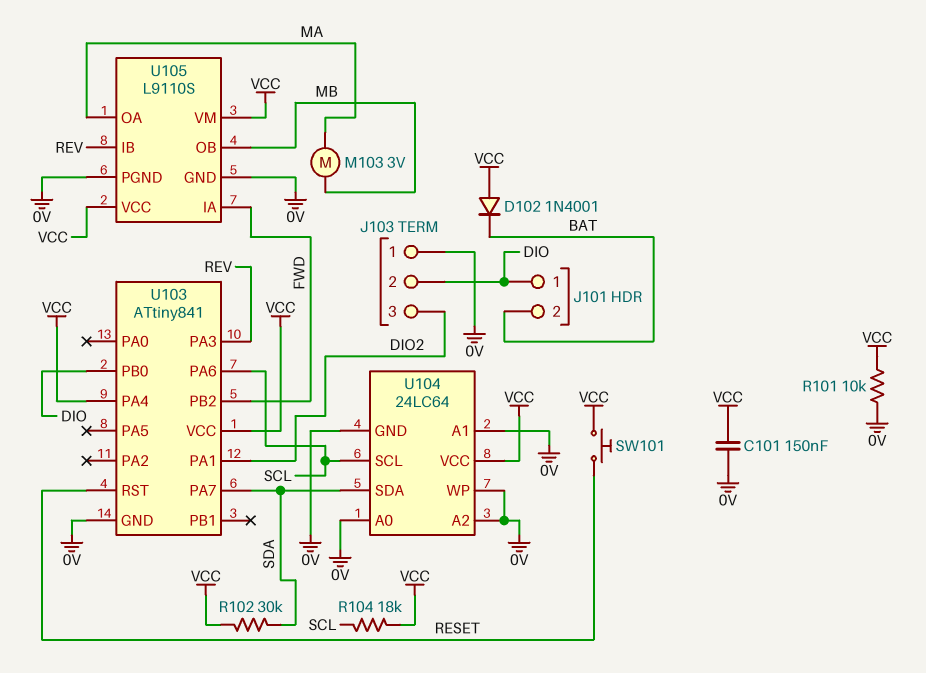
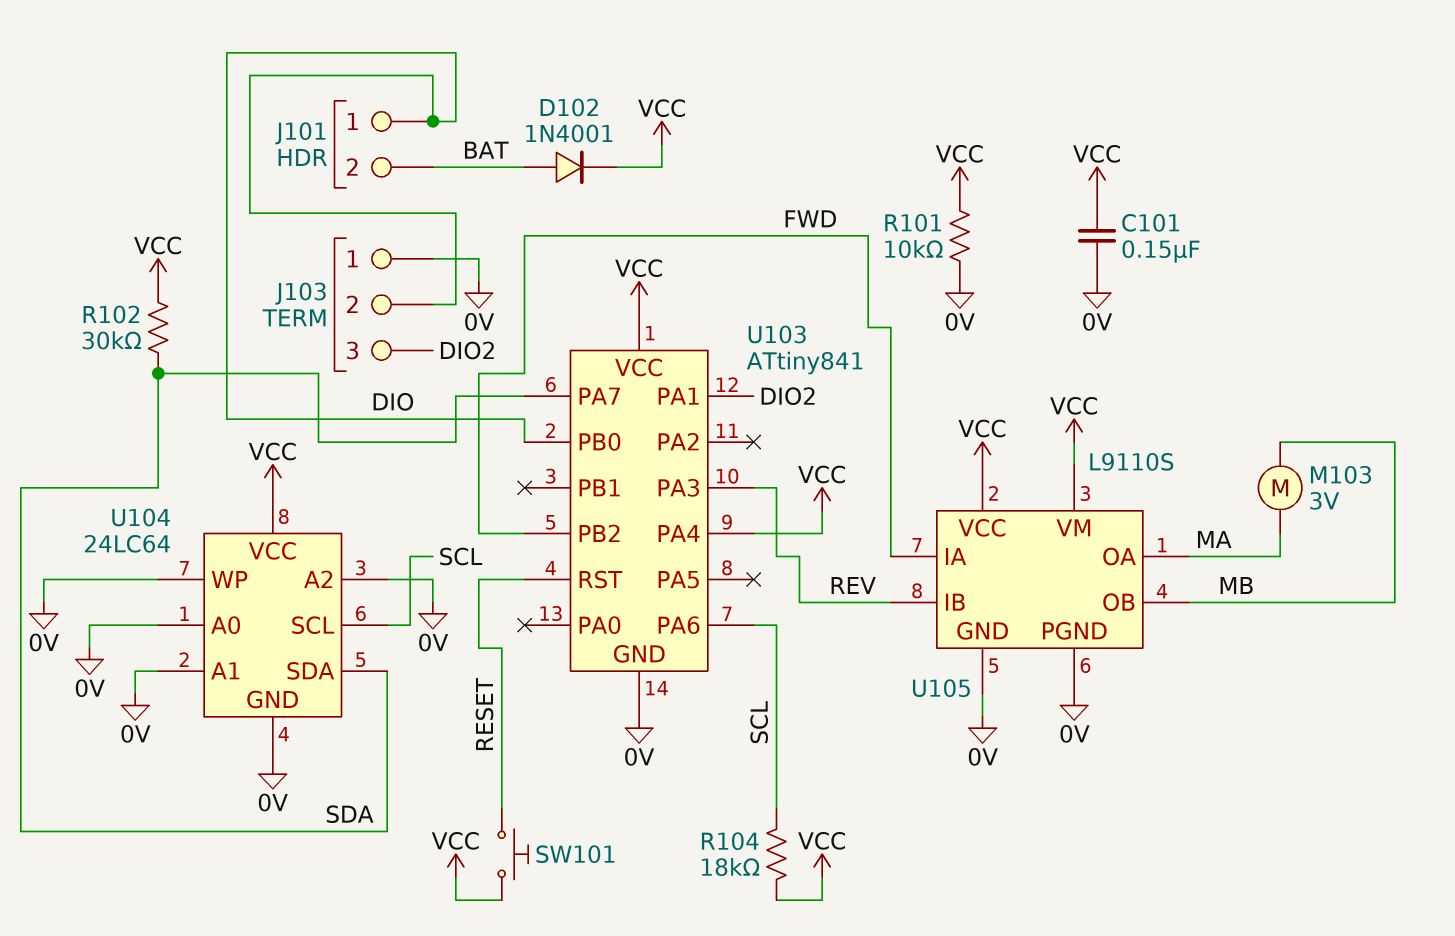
D102: diode 1N4001 (A VCC, K BAT) -> diode 1N4001 (A BAT, K VCC)

